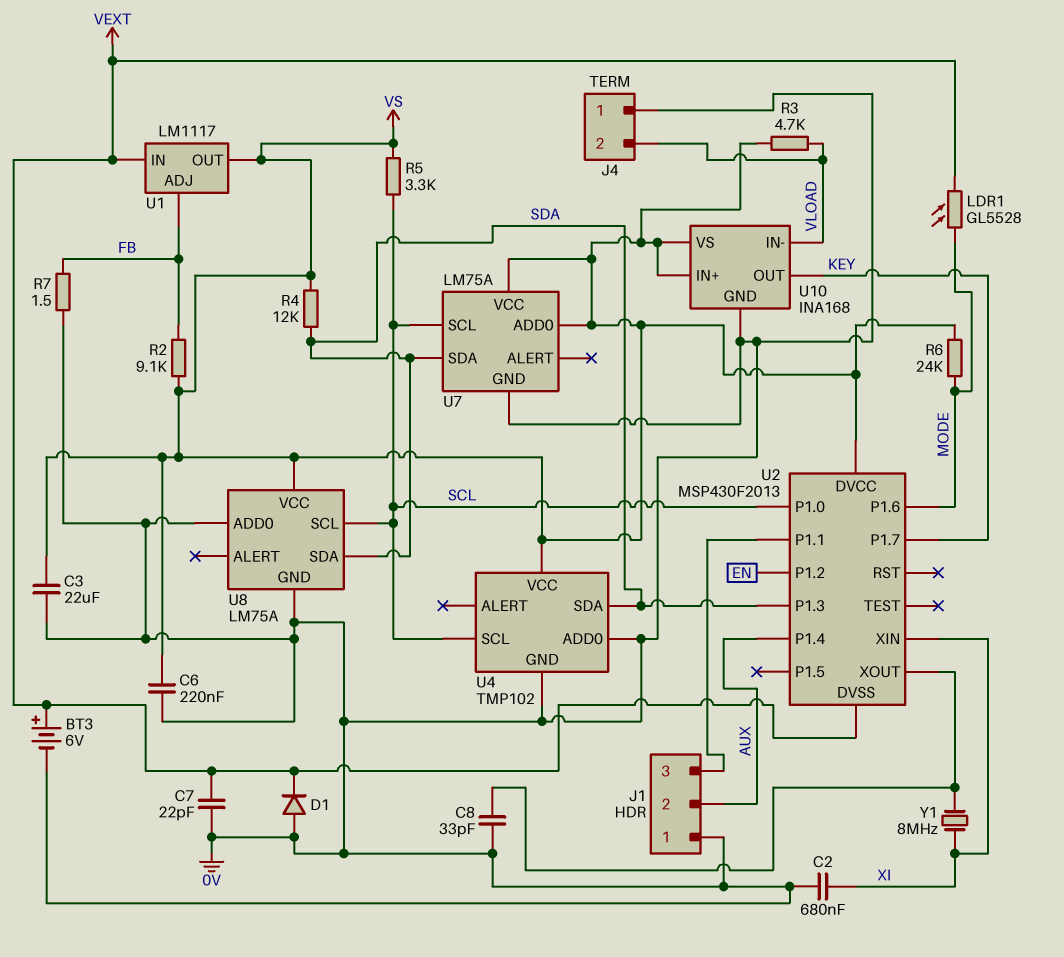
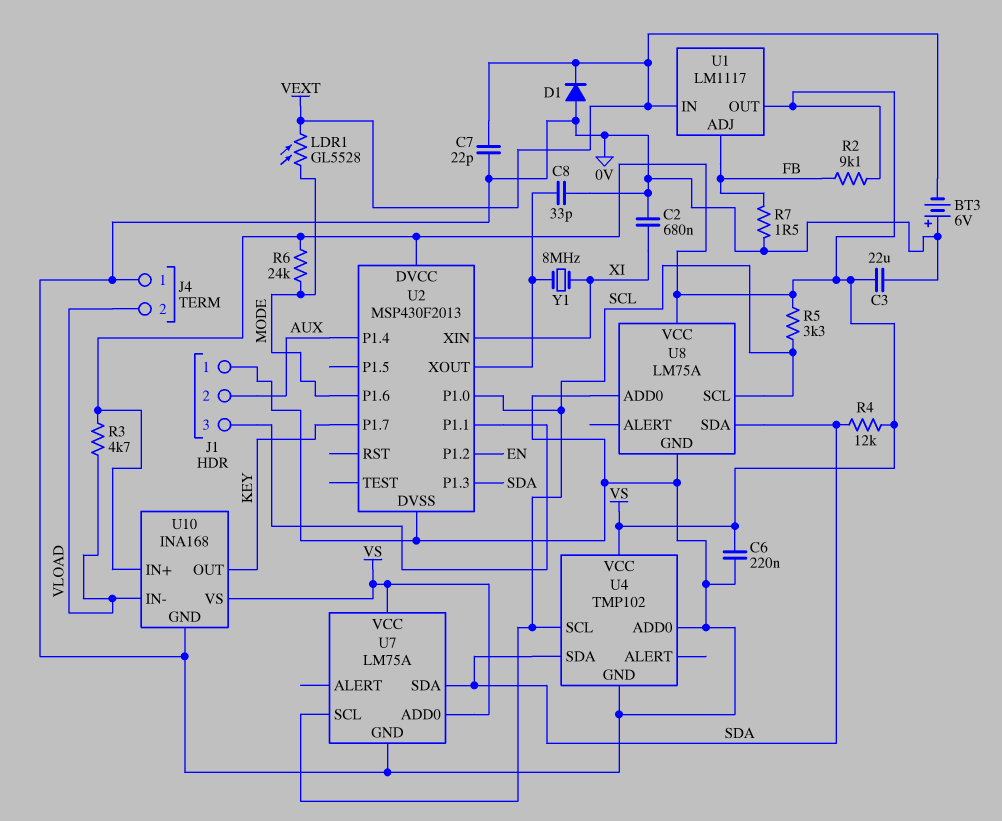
BT3: 6V (plus VEXT, minus 0V) -> 6V (plus 0V, minus VEXT)
U2 pin DVSS: VEXT -> 0V

